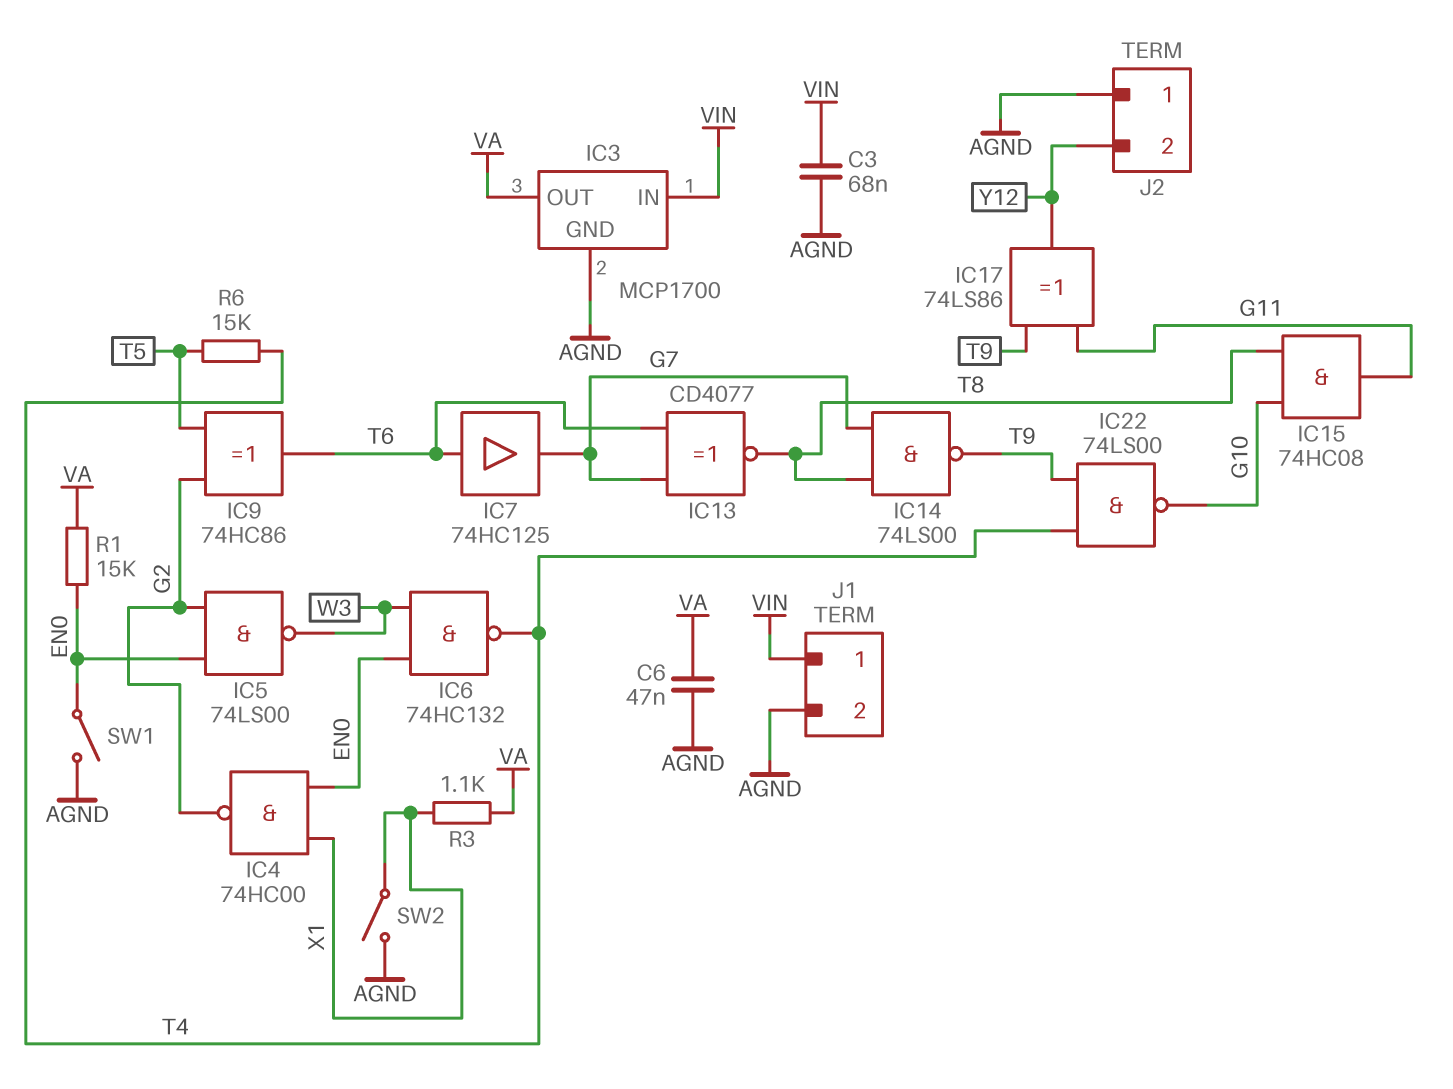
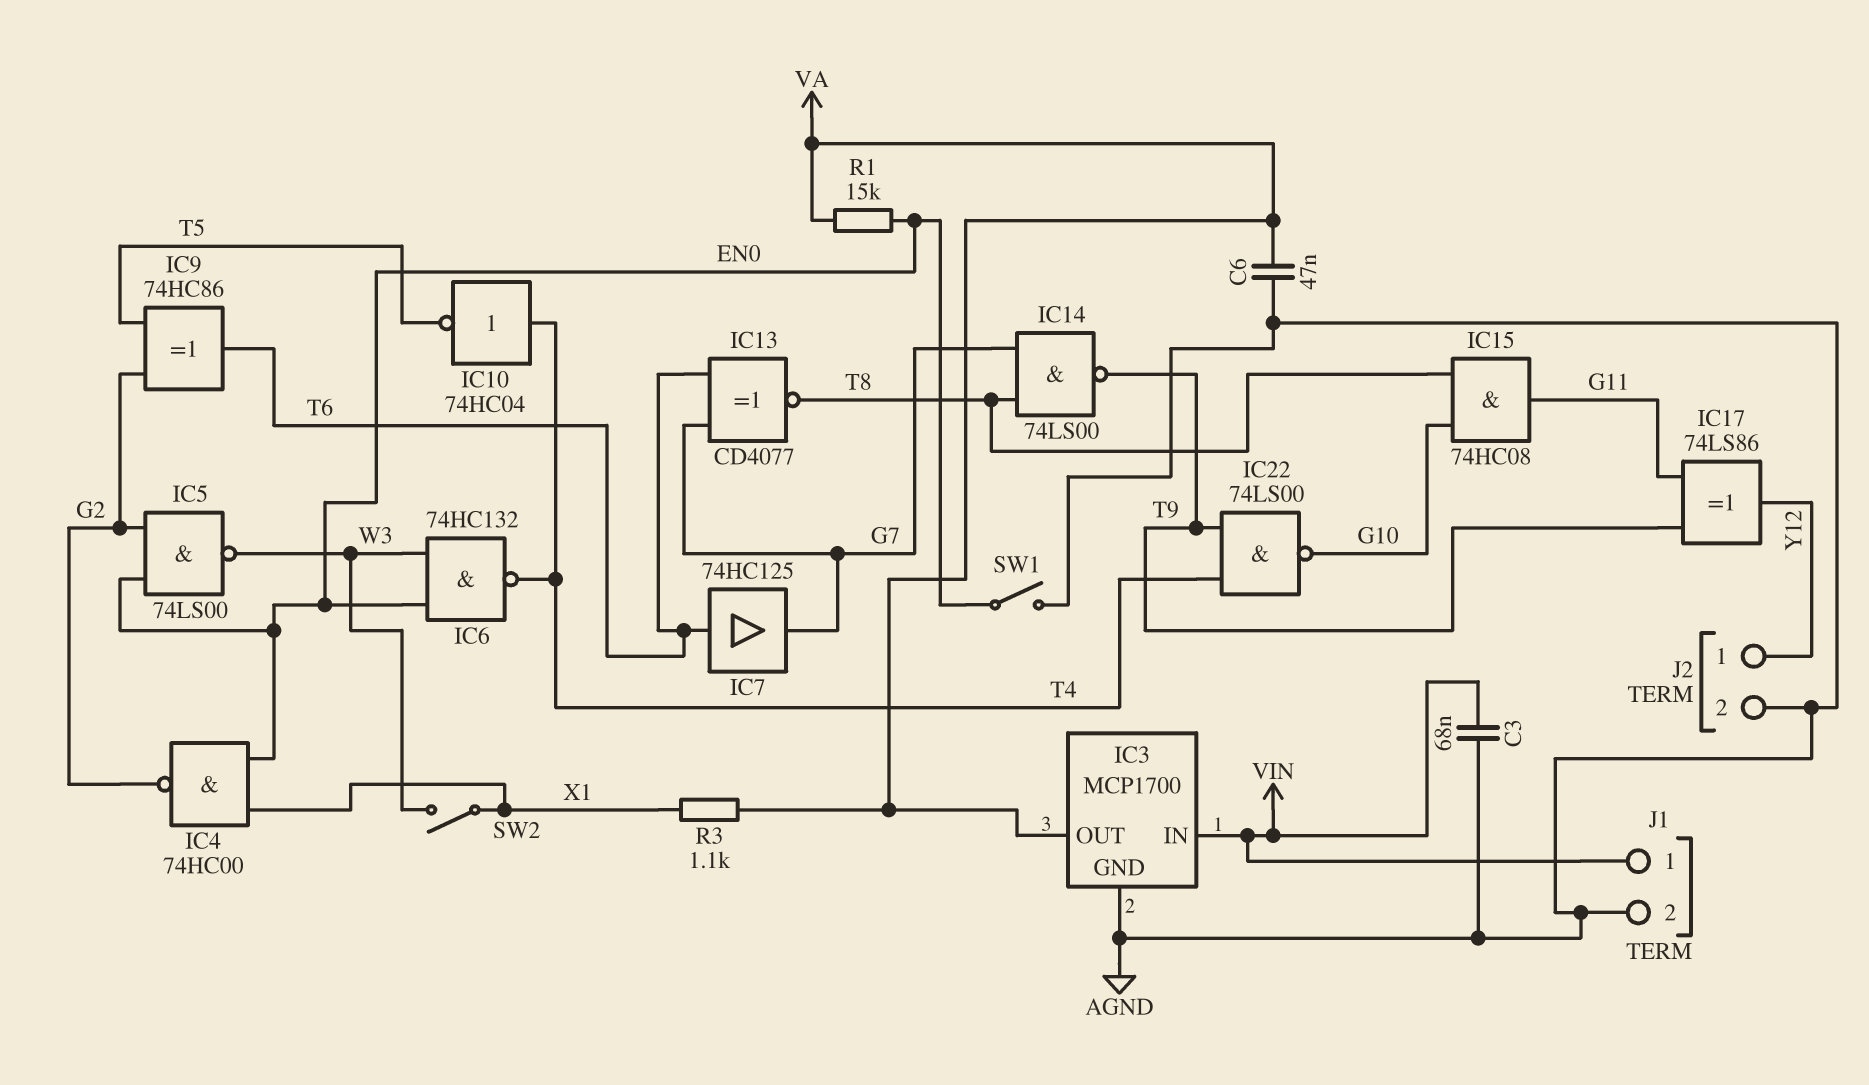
IC10: none -> NOT 74HC04 (in T4, out T5)
J2 pin 1: AGND -> Y12
J2 pin 2: Y12 -> AGND
R6: 15k (T4, T5) -> none
SW2: switch (AGND, X1) -> switch (W3, X1)

